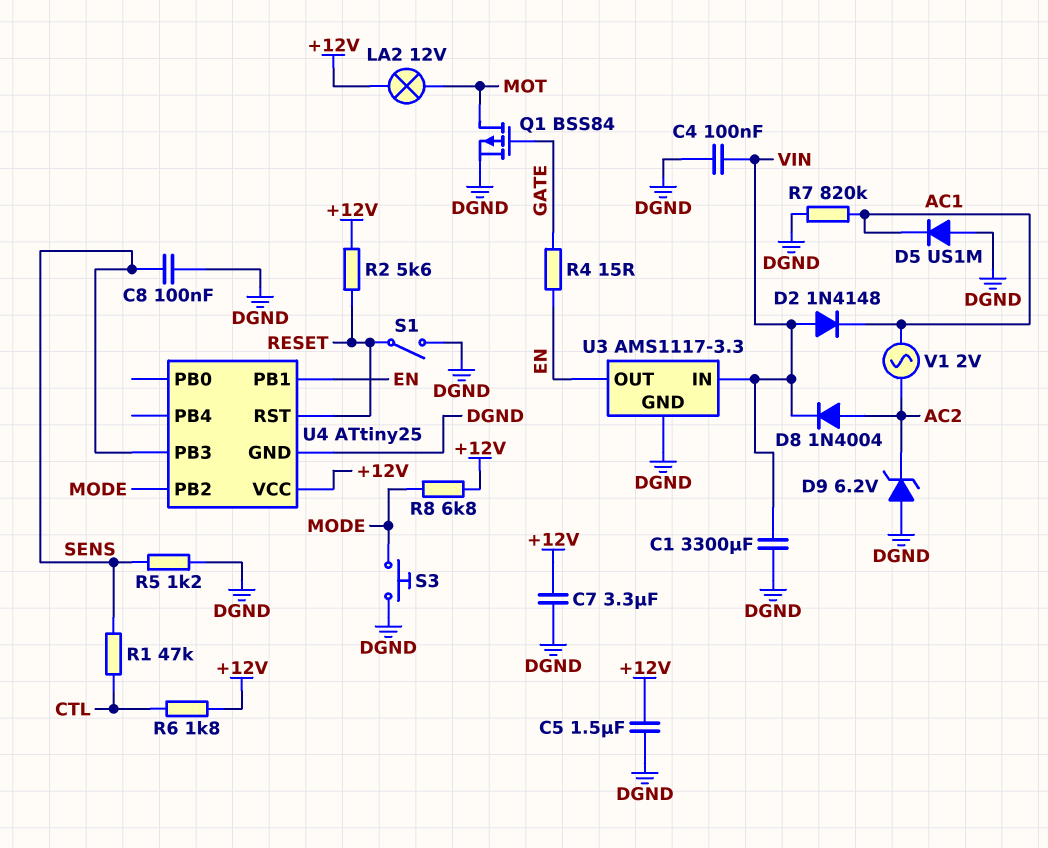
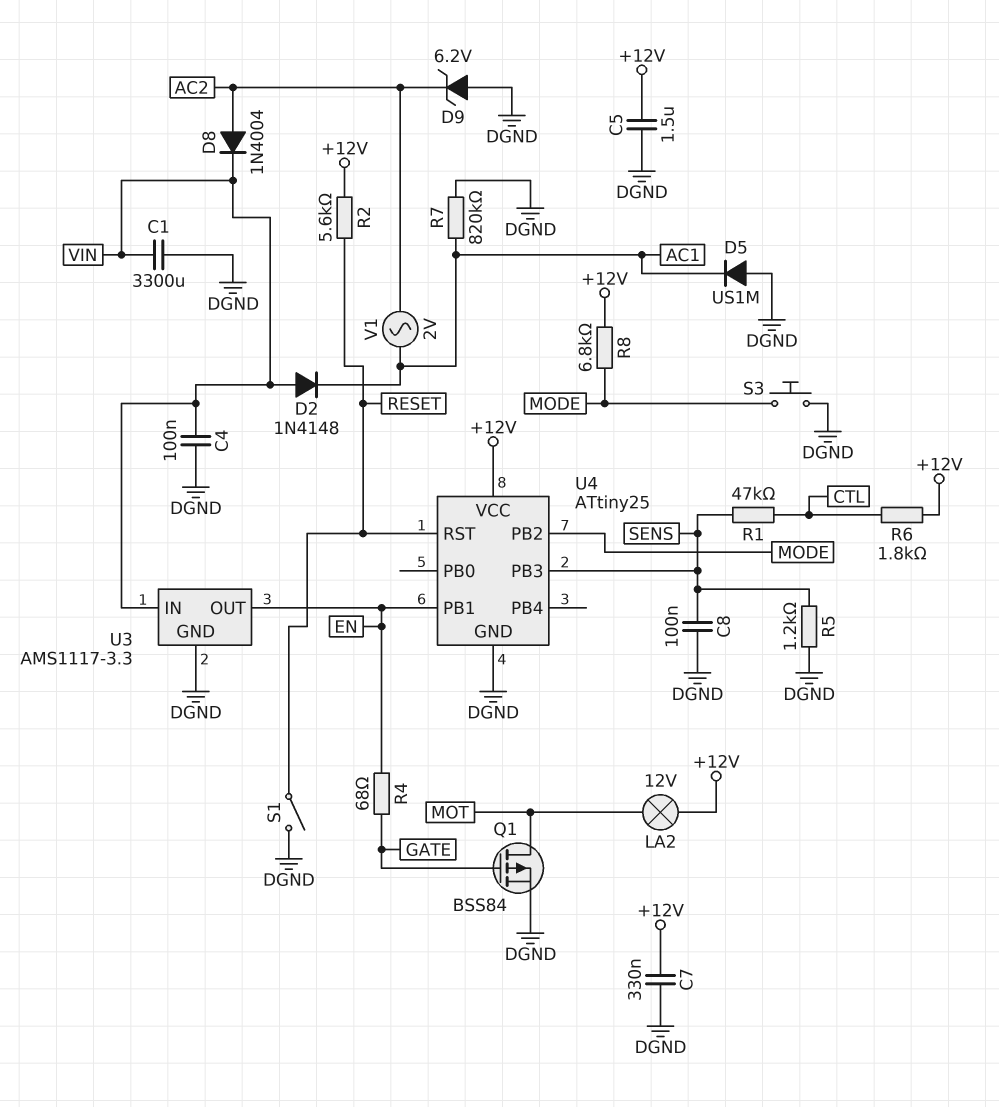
C7: 3.3uF (+12V, DGND) -> 330nF (+12V, DGND)
R4: 15 (EN, GATE) -> 68 (EN, GATE)

